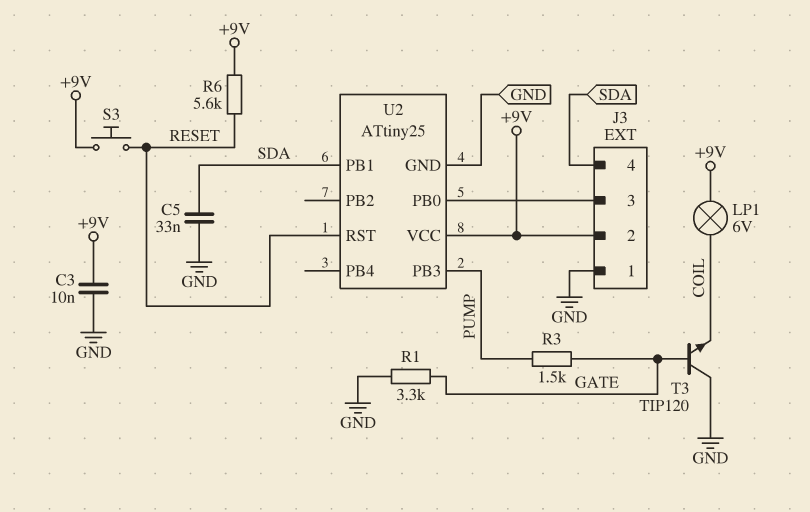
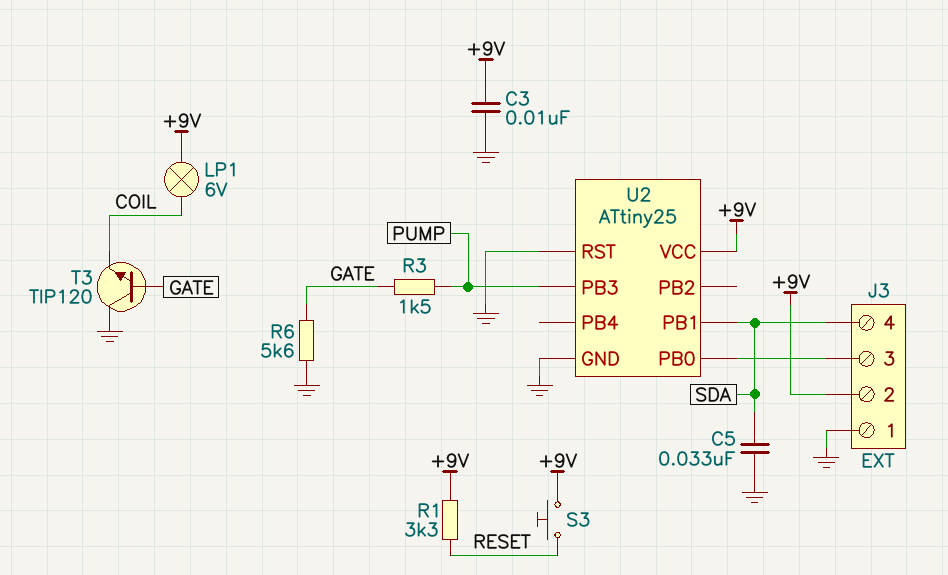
R1: 3.3k (GATE, GND) -> 3.3k (+9V, RESET)
R6: 5.6k (+9V, RESET) -> 5.6k (GATE, GND)
U2 pin RST: RESET -> GND

